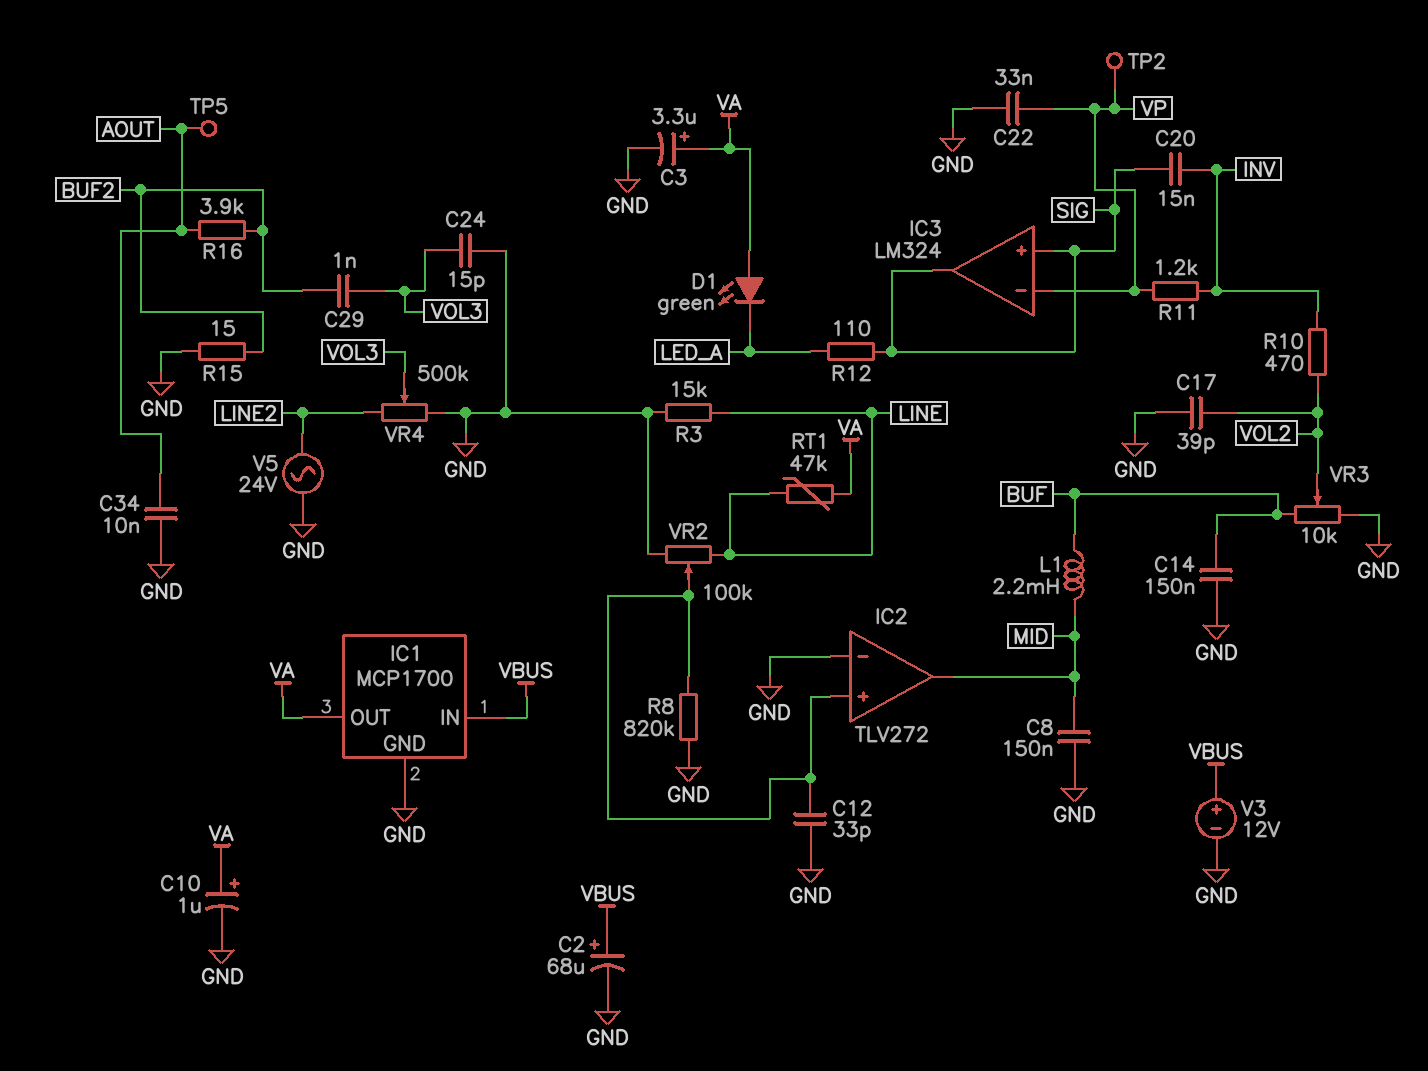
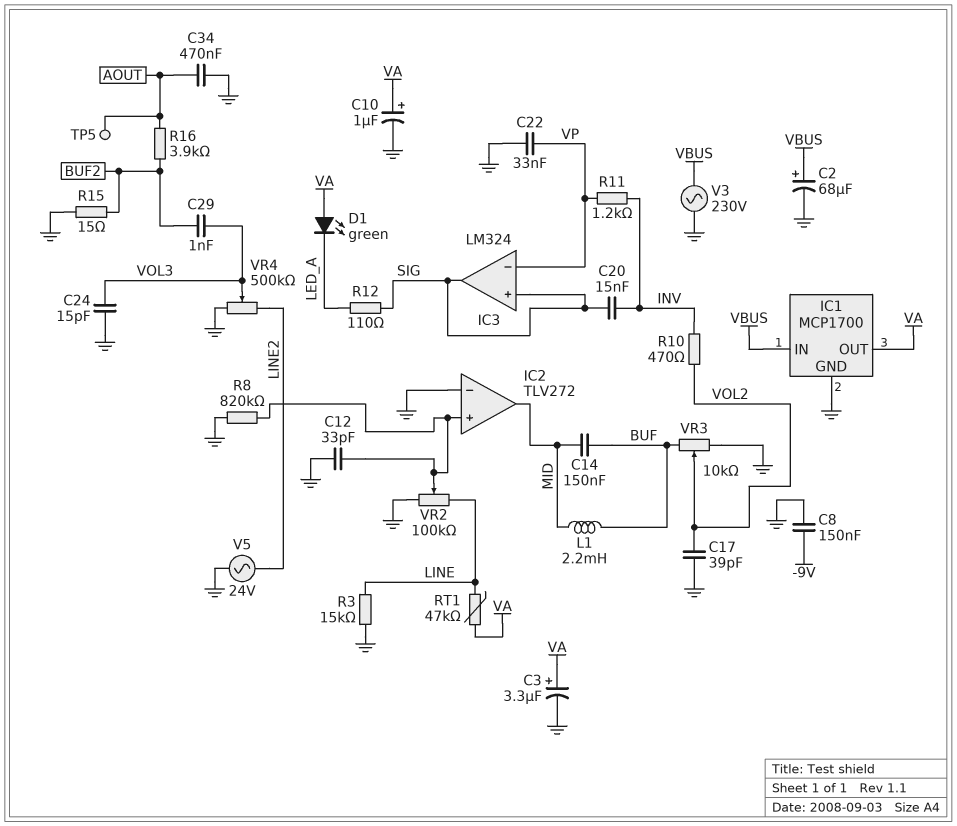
C8: 150nF (GND, MID) -> 150nF (-9V, GND)
C14: 150nF (BUF, GND) -> 150nF (BUF, MID)
C34: 10nF (AOUT, GND) -> 470nF (AOUT, GND)
TP2: test point (VP) -> none
V3: 12V (plus VBUS, minus GND) -> AC 230V (GND, VBUS)

